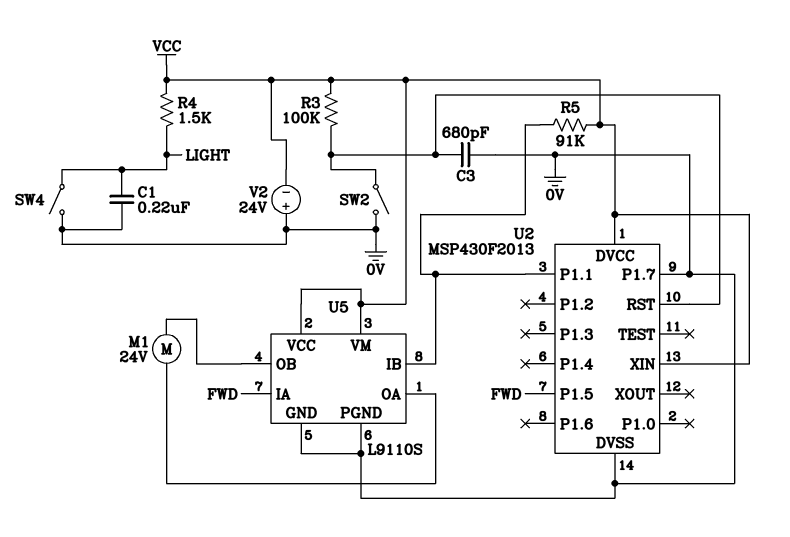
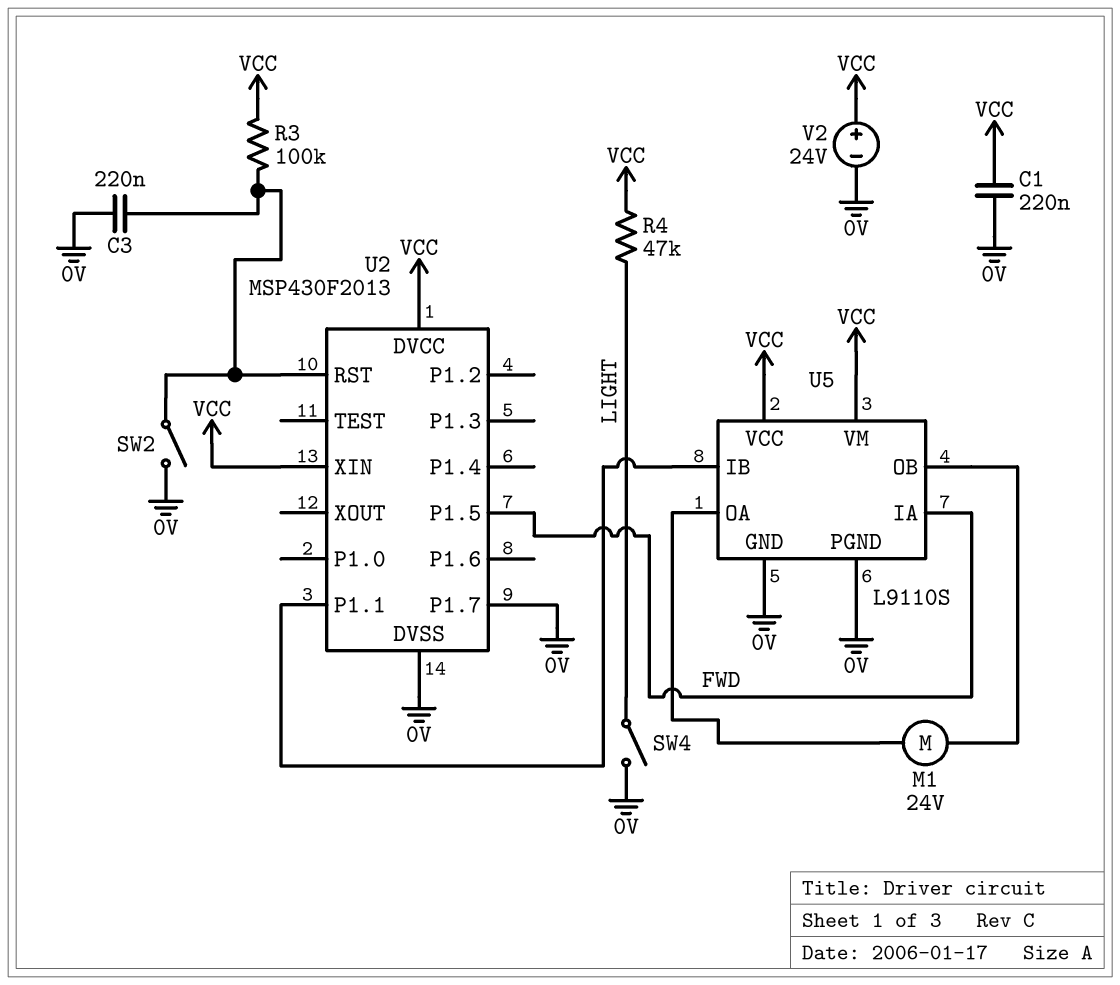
C1: 220nF (0V, LIGHT) -> 220nF (0V, VCC)
C3: 680pF (0V, U2/RST) -> 220nF (0V, U2/RST)
R4: 1.5k (LIGHT, VCC) -> 47k (LIGHT, VCC)
R5: 91k (U2/P1.1, VCC) -> none
V2: 24V (plus 0V, minus VCC) -> 24V (plus VCC, minus 0V)

